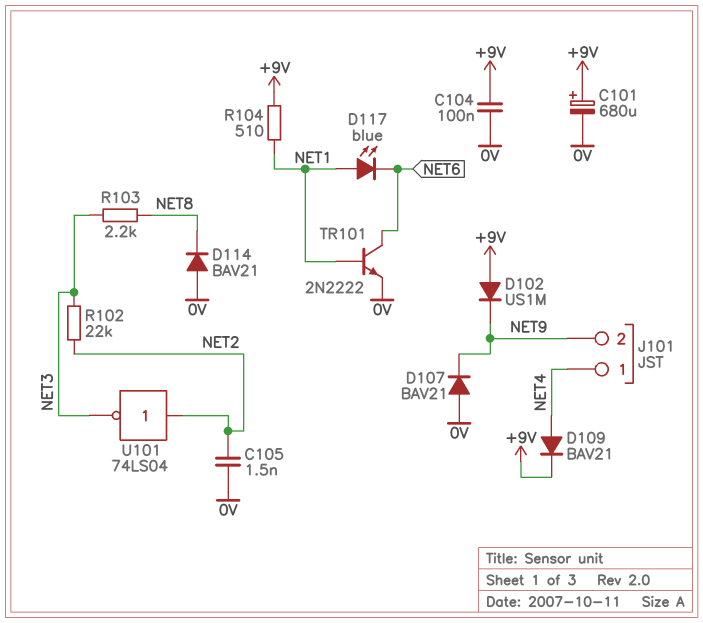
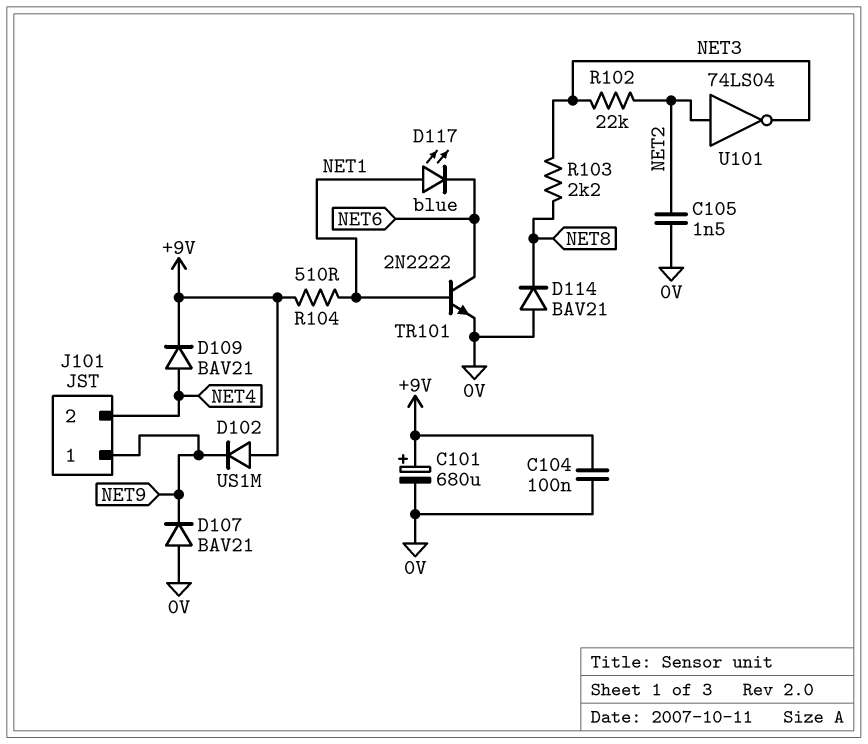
J101 pin 1: NET4 -> NET9
J101 pin 2: NET9 -> NET4

